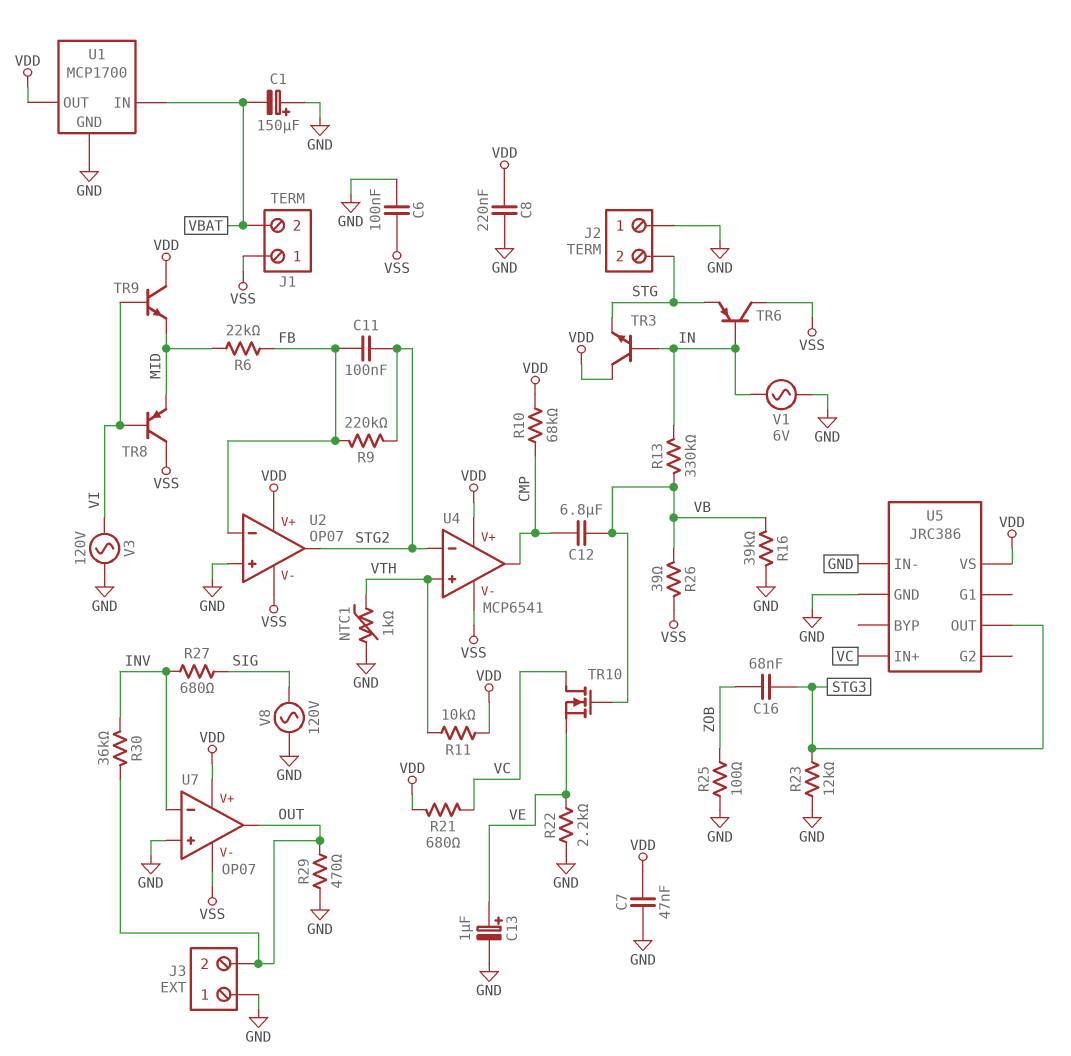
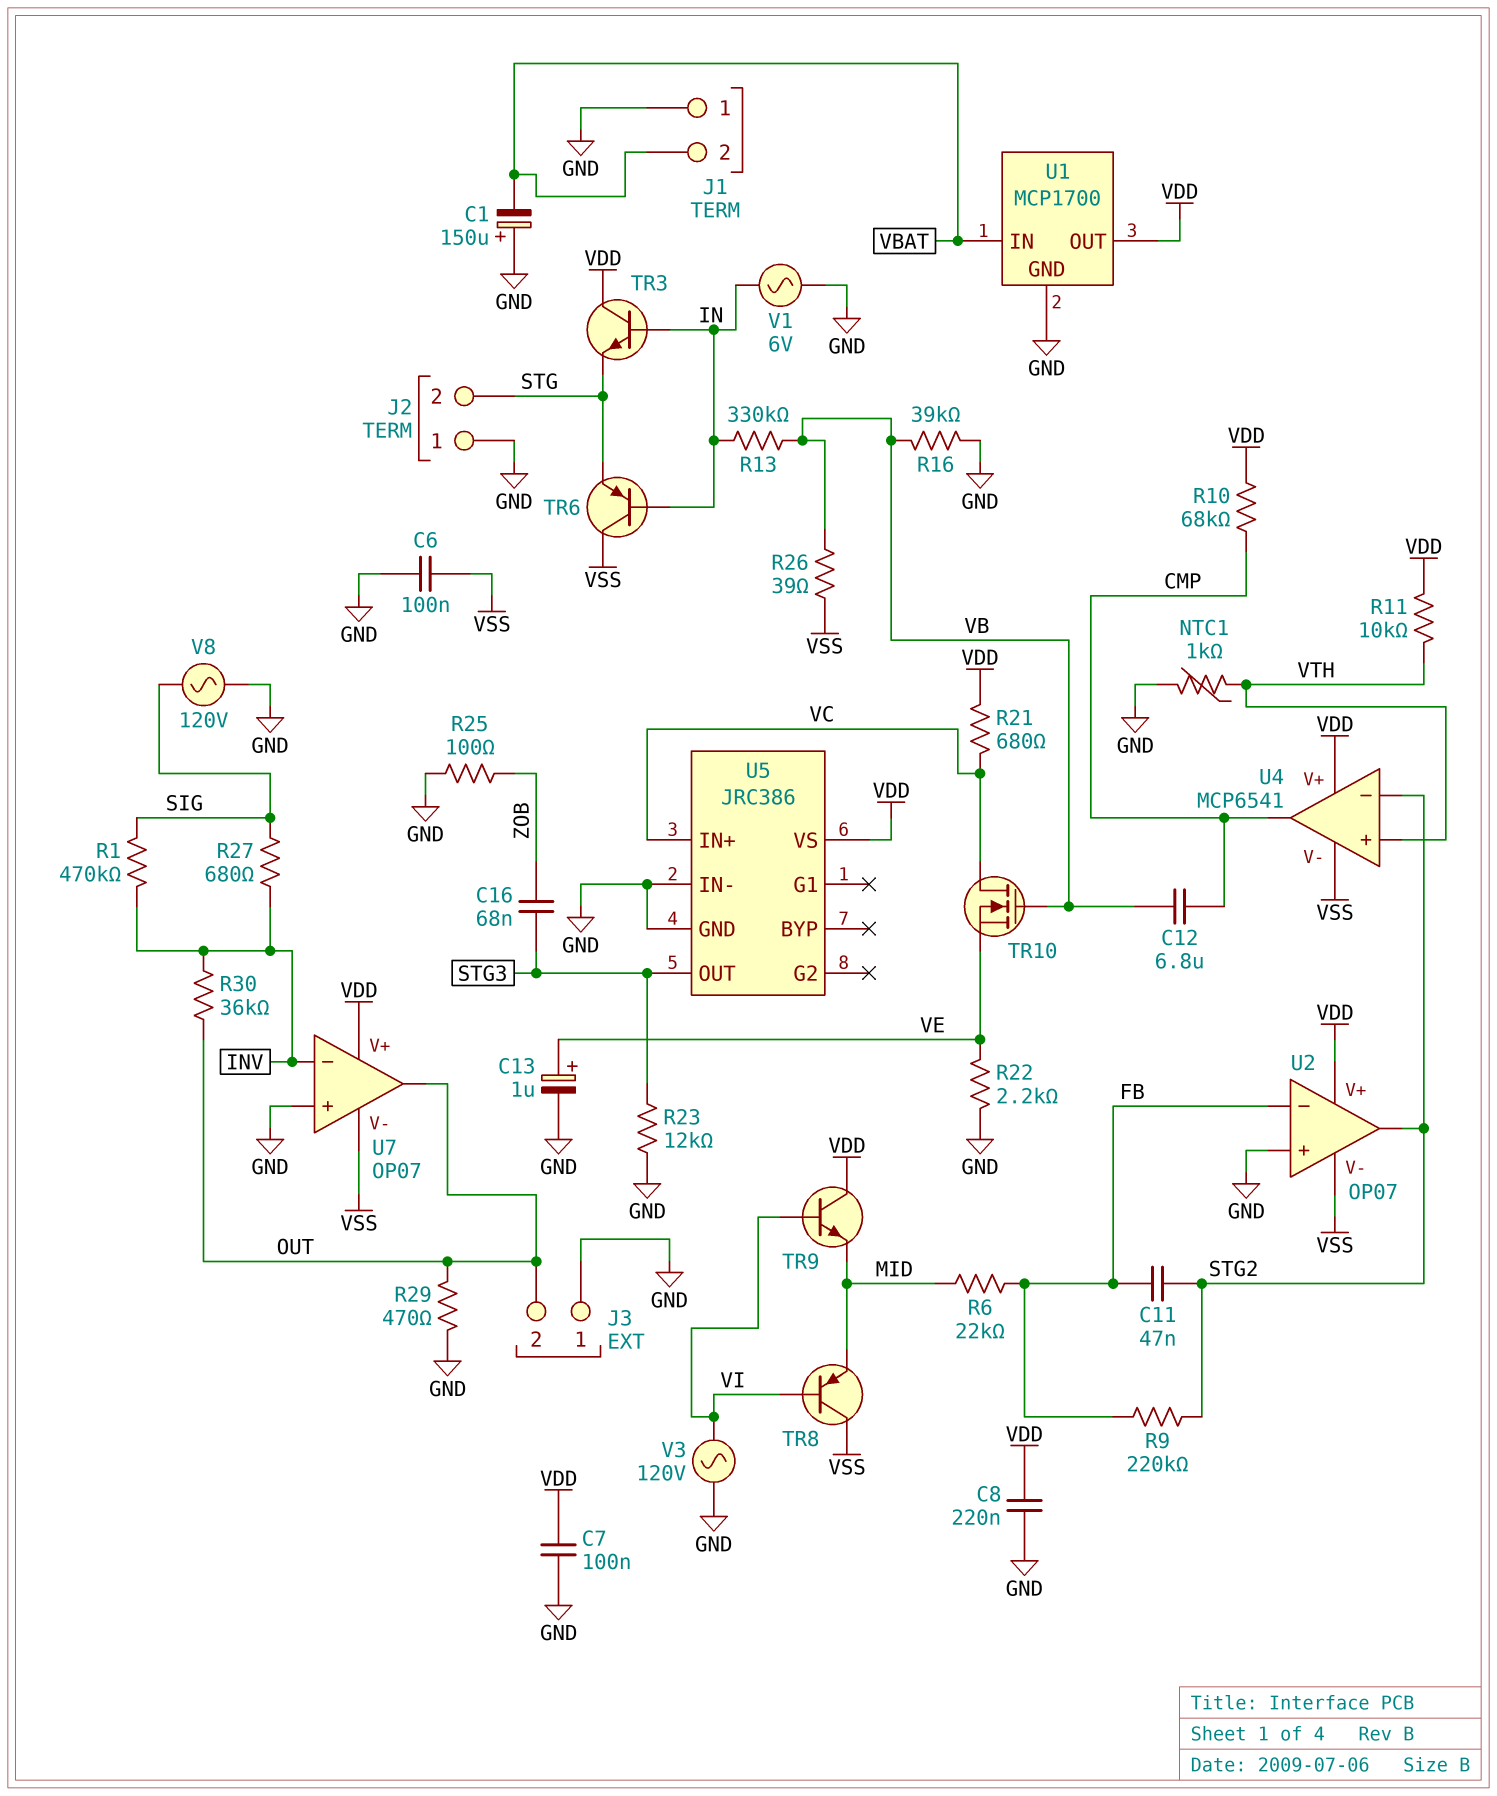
C7: 47nF (GND, VDD) -> 100nF (GND, VDD)
C11: 100nF (FB, STG2) -> 47nF (FB, STG2)
J1 pin 1: VSS -> GND
R1: none -> 470k (INV, SIG)

